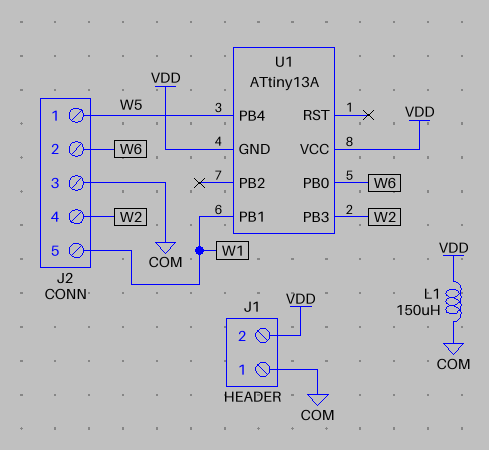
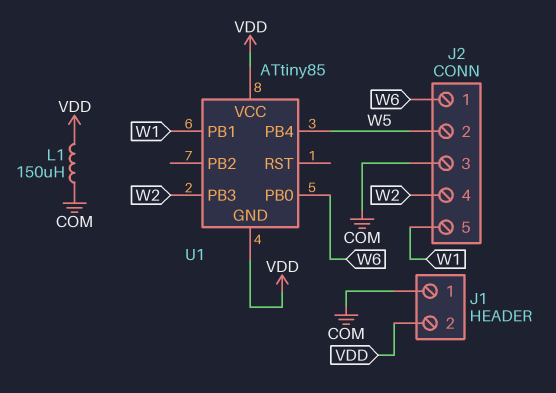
J2 pin 1: W5 -> W6
J2 pin 2: W6 -> W5
U1: ATtiny13A -> ATtiny85

